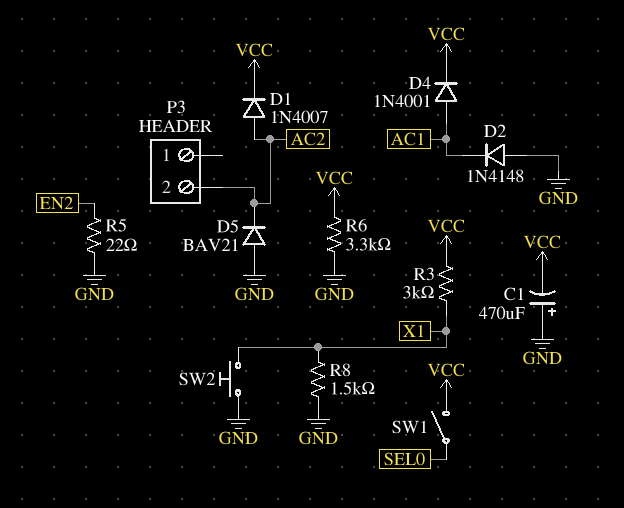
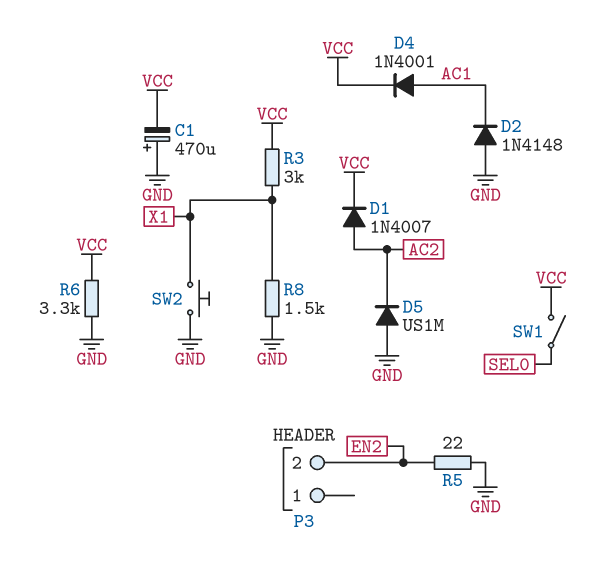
D5: diode BAV21 (A GND, K AC2) -> diode US1M (A GND, K AC2)
P3 pin 2: AC2 -> EN2

